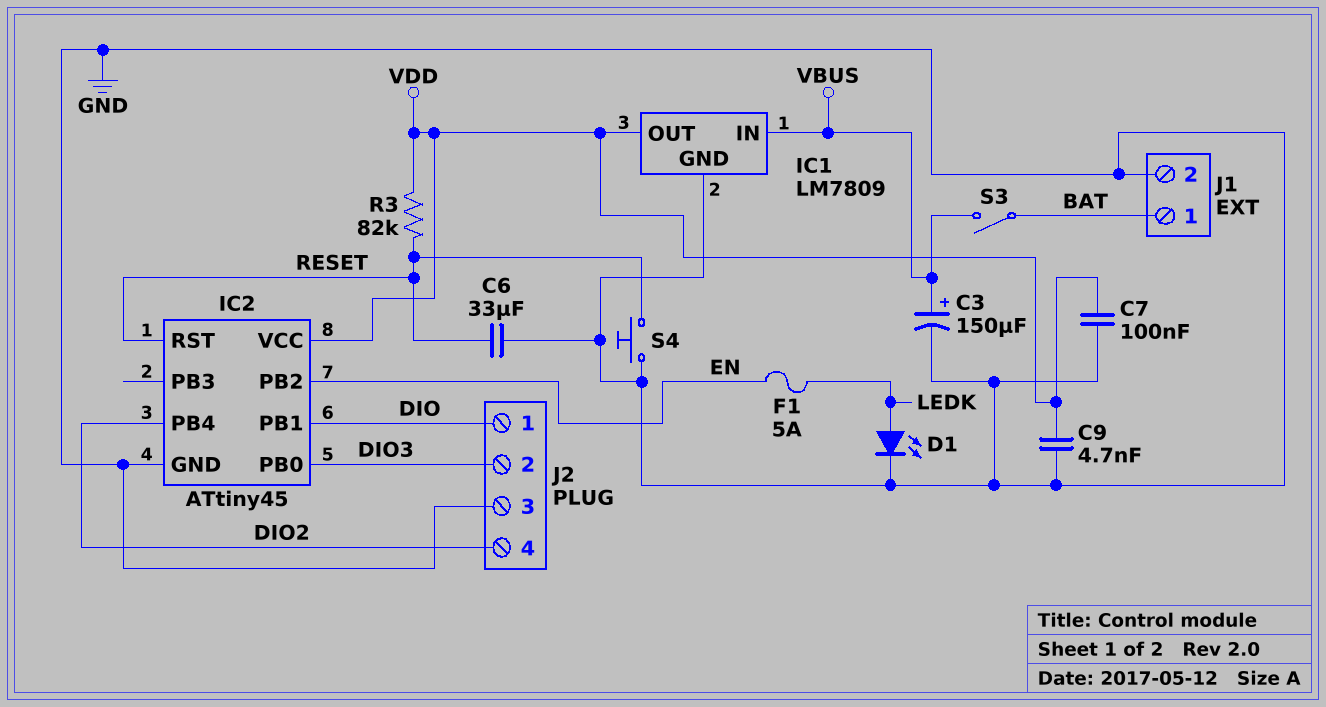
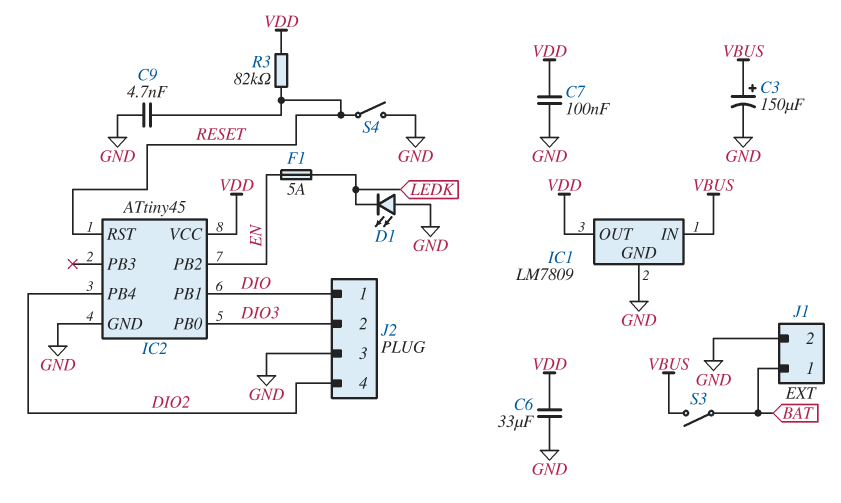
C6: 33uF (GND, RESET) -> 33uF (GND, VDD)
C9: 4.7nF (GND, VDD) -> 4.7nF (GND, RESET)
D1: LED (A LEDK, K GND) -> LED (A GND, K LEDK)
S4: button (GND, RESET) -> switch (GND, RESET)

